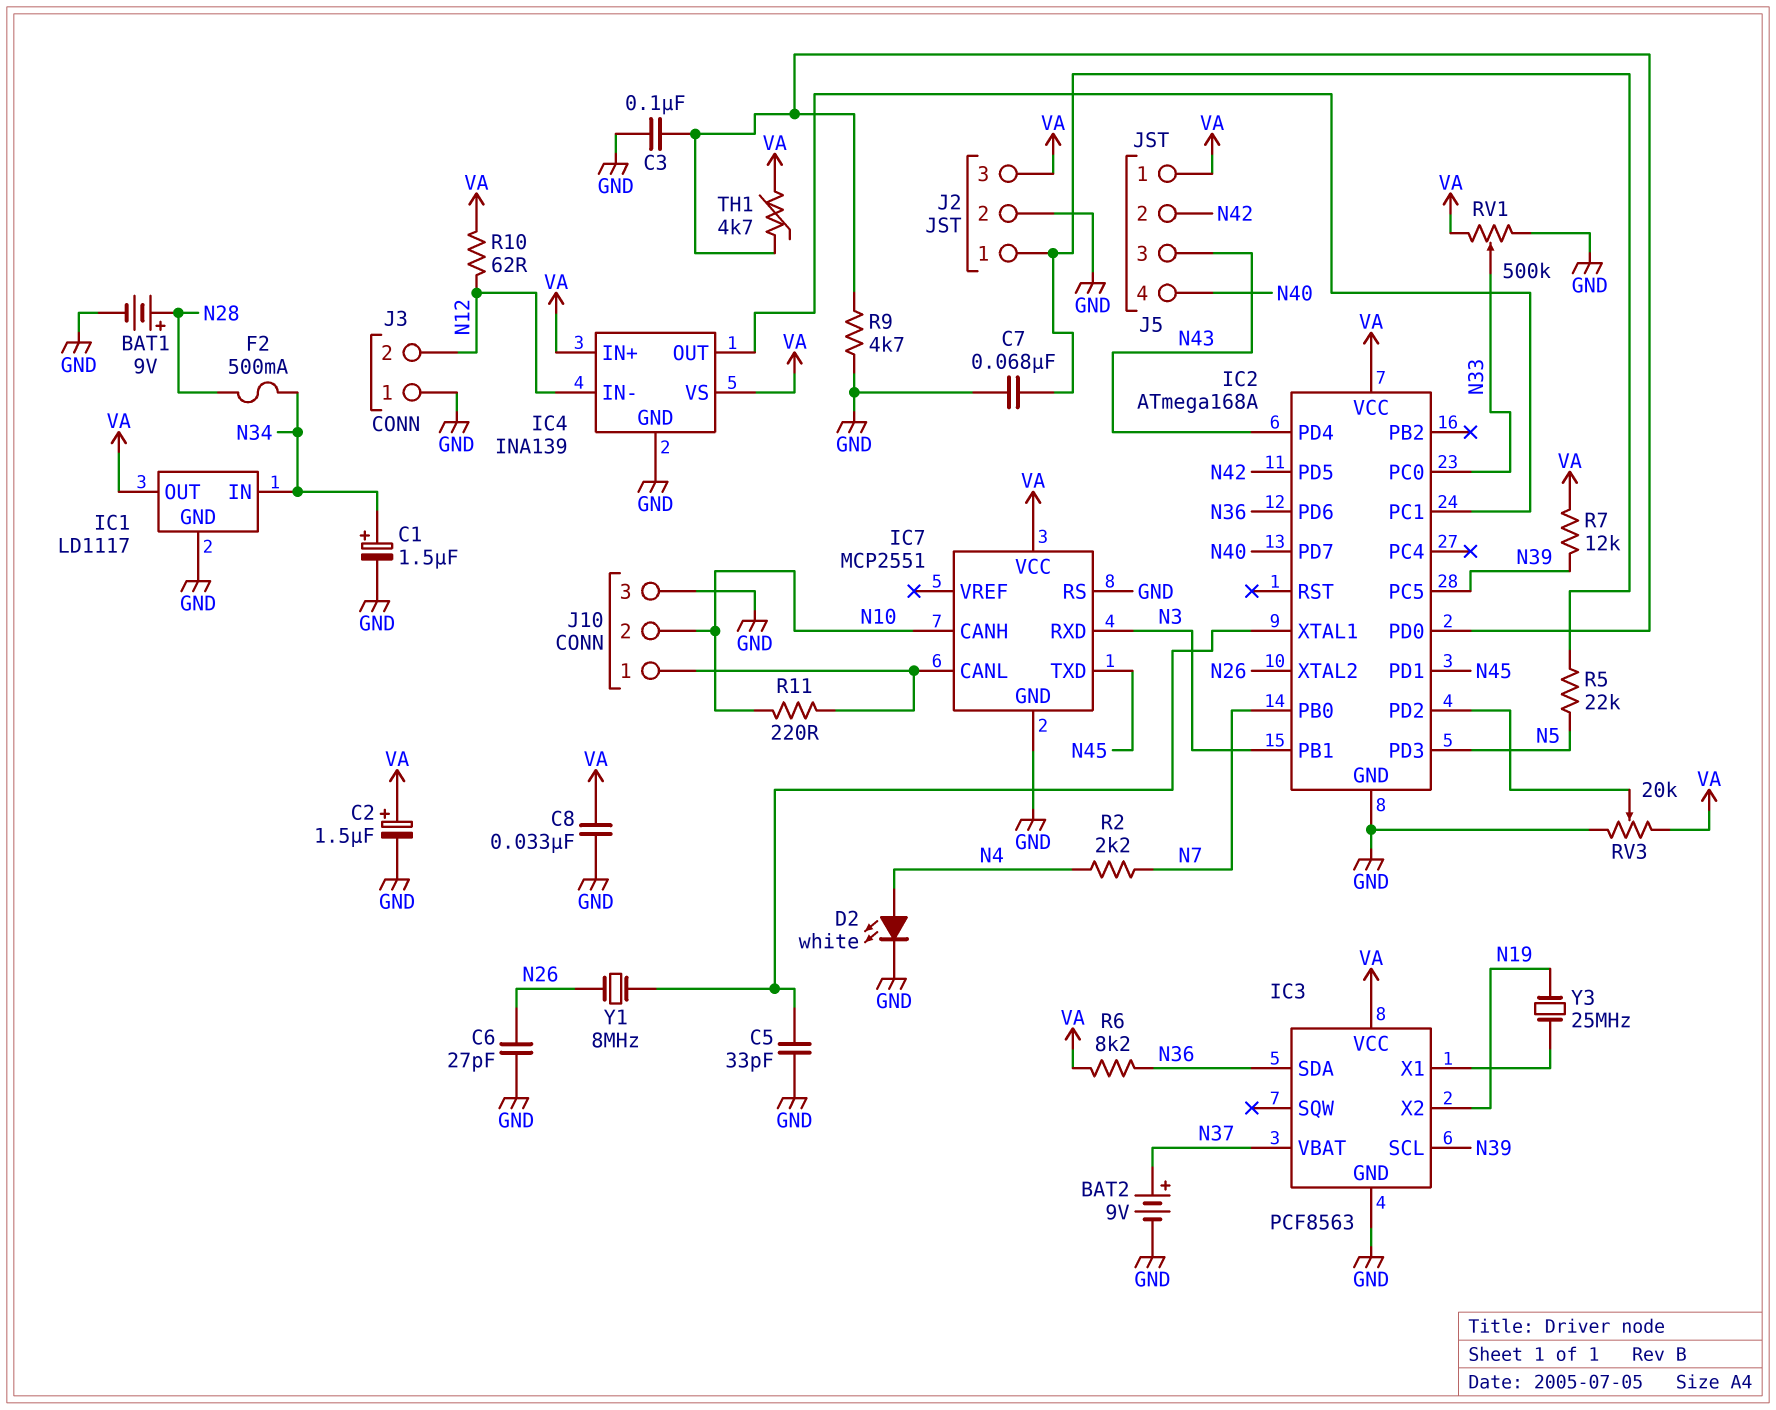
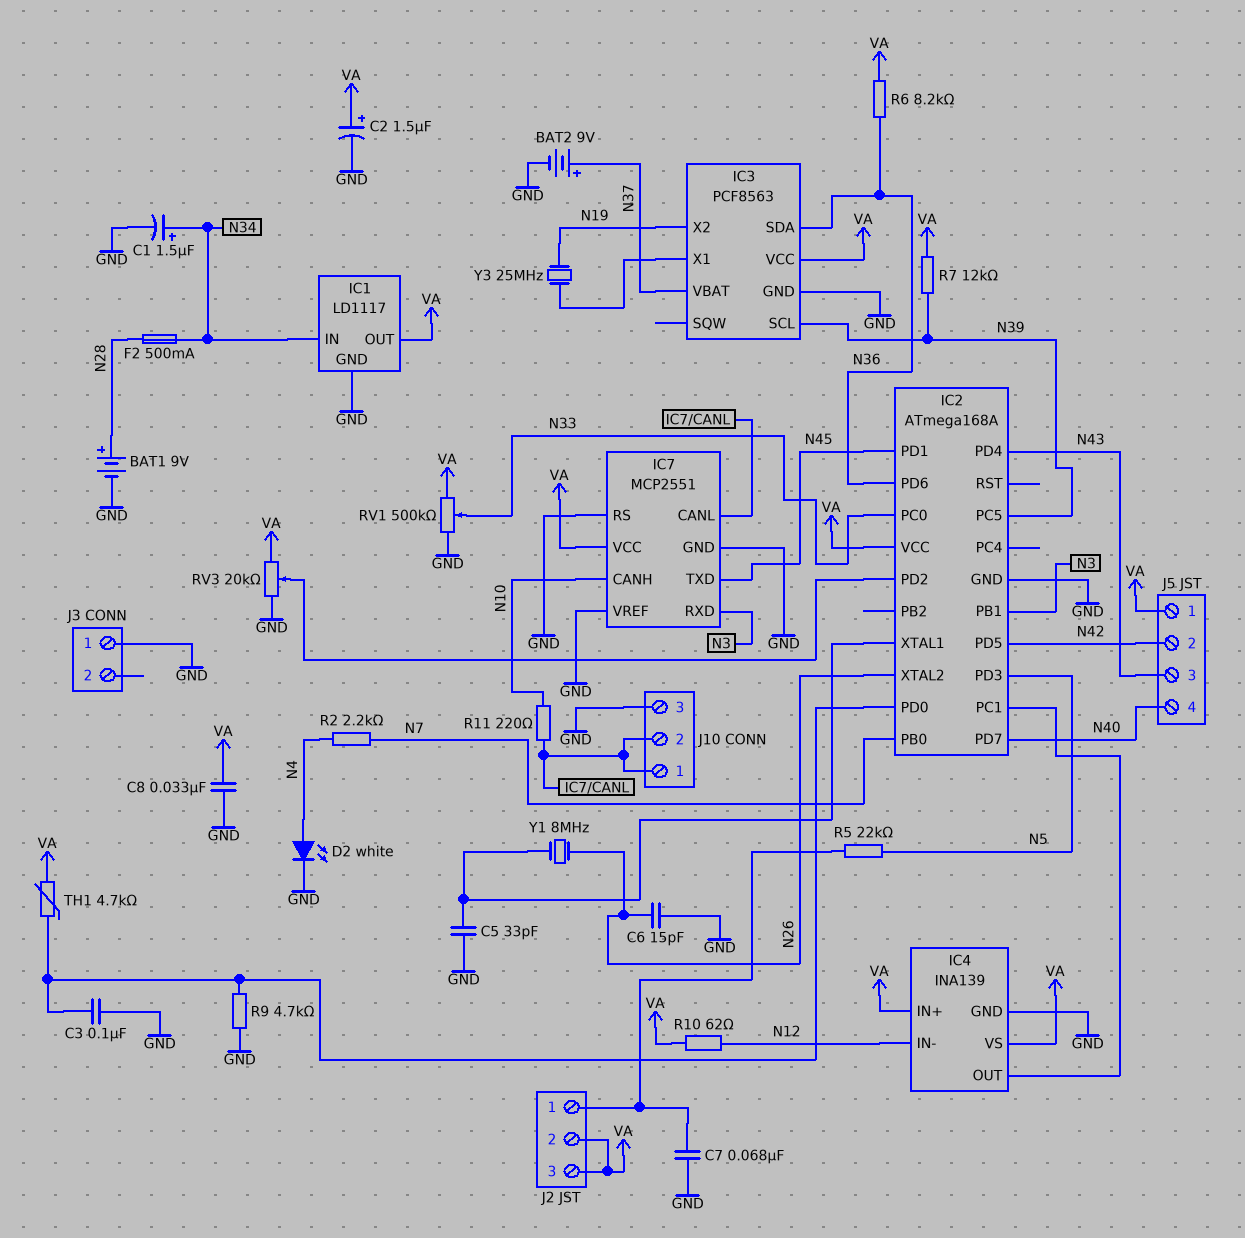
C6: 27pF (GND, N26) -> 15pF (GND, N26)
IC7 pin VREF: none -> GND
J2 pin 2: GND -> VA
J3 pin 2: N12 -> none
J10 pin 2: N10 -> IC7/CANL

